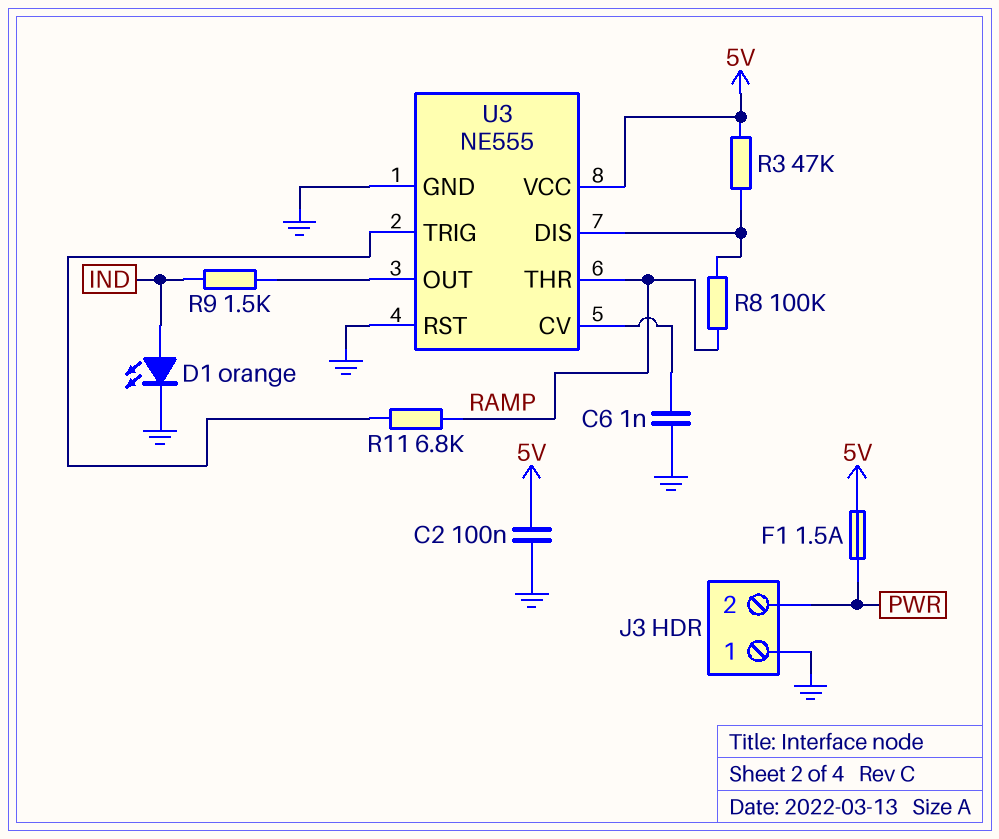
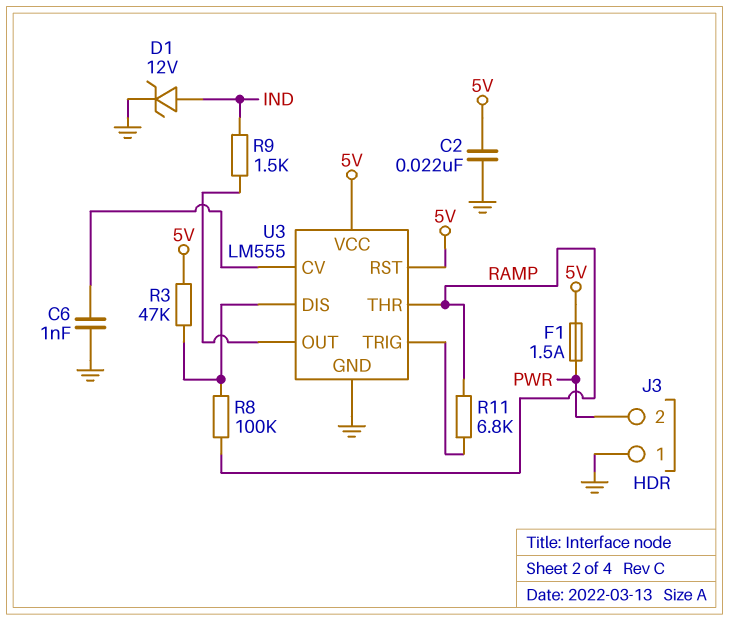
C2: 100nF (5V, GND) -> 22nF (5V, GND)
D1: LED orange (A IND, K GND) -> zener 12V (A IND, K GND)
U3: NE555 -> LM555
U3 pin RST: GND -> 5V

